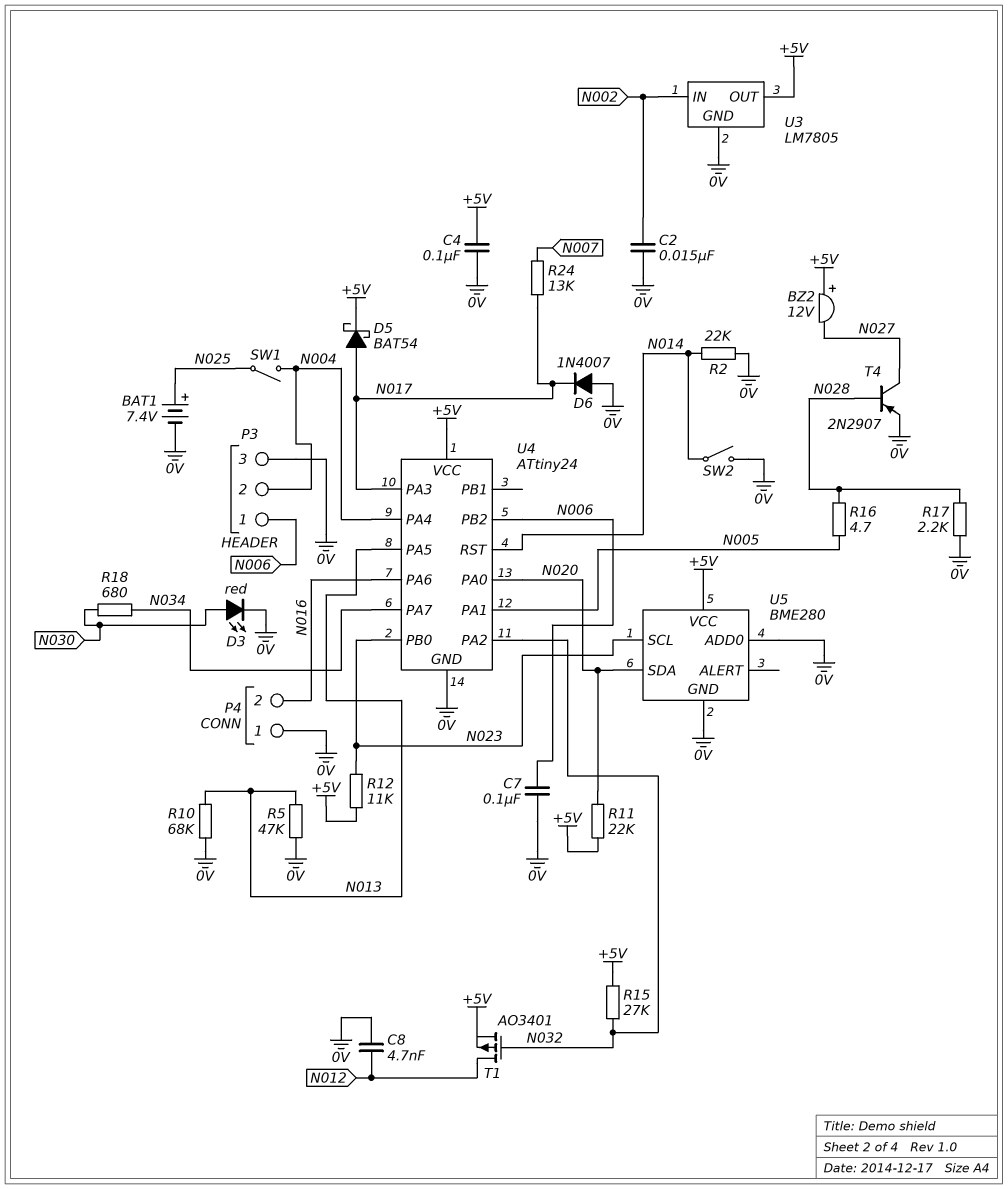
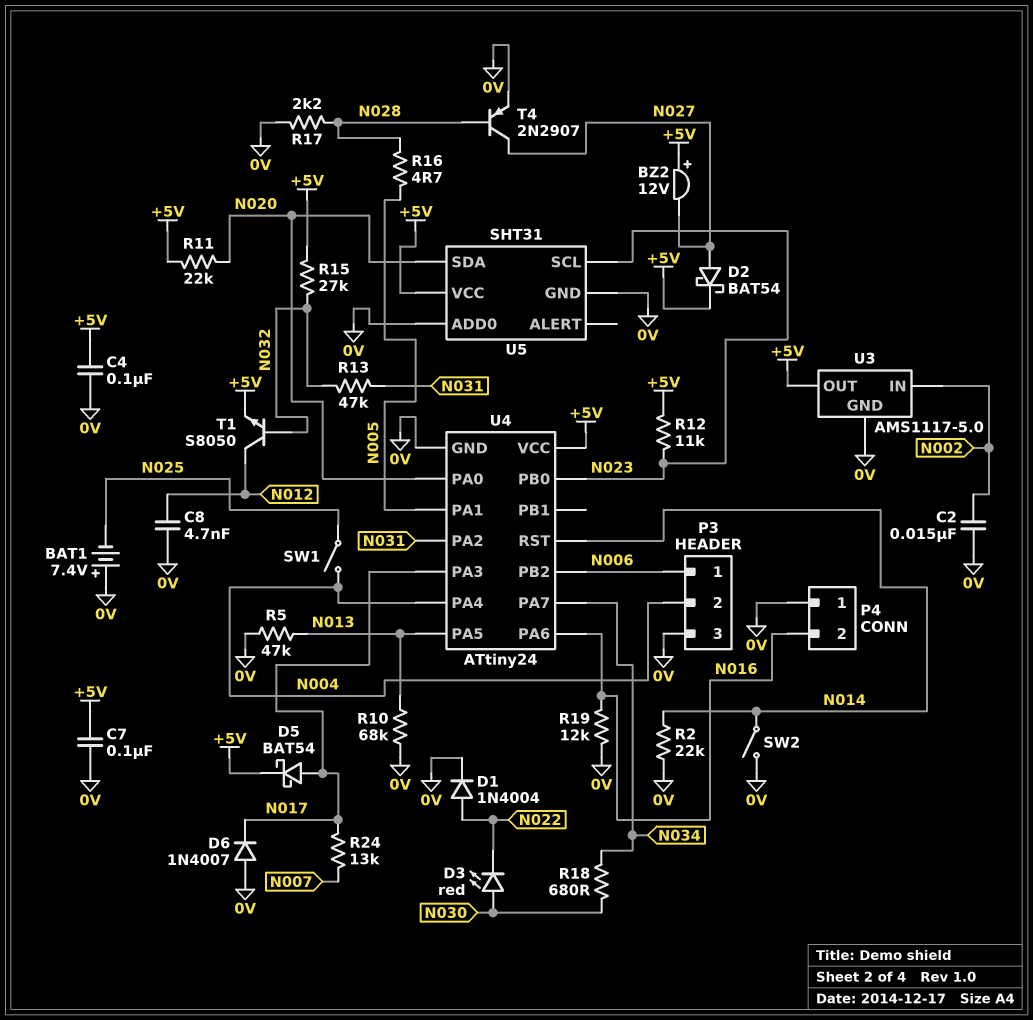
BAT1: 7.4V (plus N025, minus 0V) -> 7.4V (plus 0V, minus N025)
C7: 100nF (0V, N006) -> 100nF (+5V, 0V)
D1: none -> diode 1N4004 (A N022, K 0V)
D2: none -> schottky BAT54 (A N027, K +5V)
D3: LED red (A N030, K 0V) -> LED red (A N030, K N022)
R13: none -> 47k (N031, N032)
R19: none -> 12k (0V, N016)
T1: PMOS AO3401 (G N032, D N012, S +5V) -> NPN S8050 (B N032, C N012, E +5V)
U3: LM7805 -> AMS1117-5.0
U4 pin PA2: N032 -> N031
U5: BME280 -> SHT31

